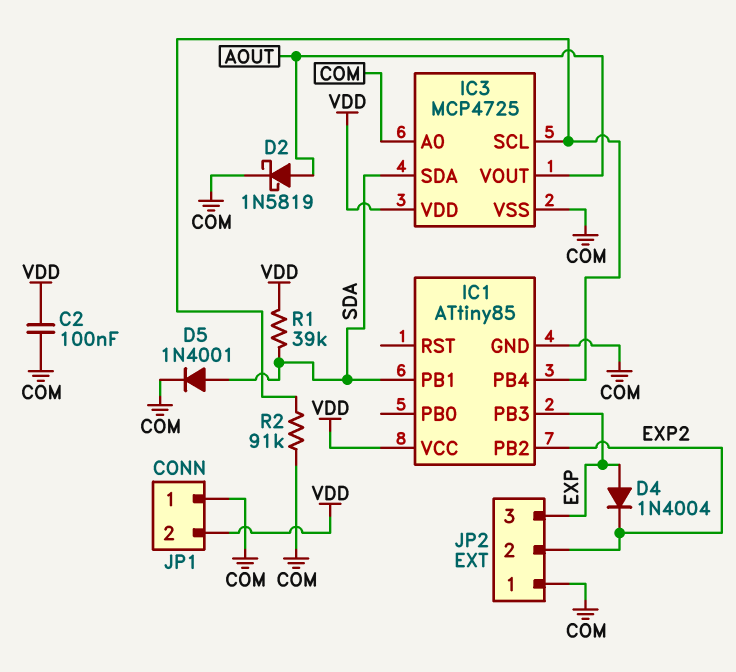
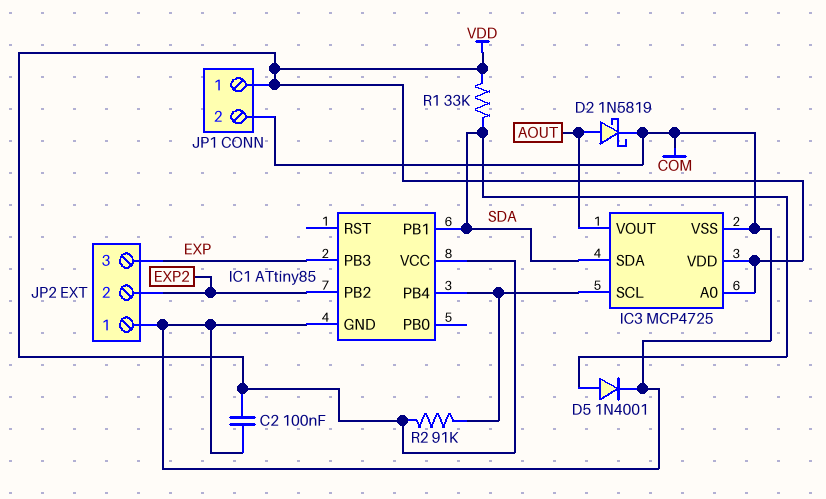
D4: diode 1N4004 (A EXP, K EXP2) -> none
IC3 pin A0: COM -> VDD
JP1 pin 1: COM -> VDD
JP1 pin 2: VDD -> COM
R1: 39k (SDA, VDD) -> 33k (SDA, VDD)
R2: 91k (COM, IC1/PB4) -> 91k (IC1/PB4, VDD)

